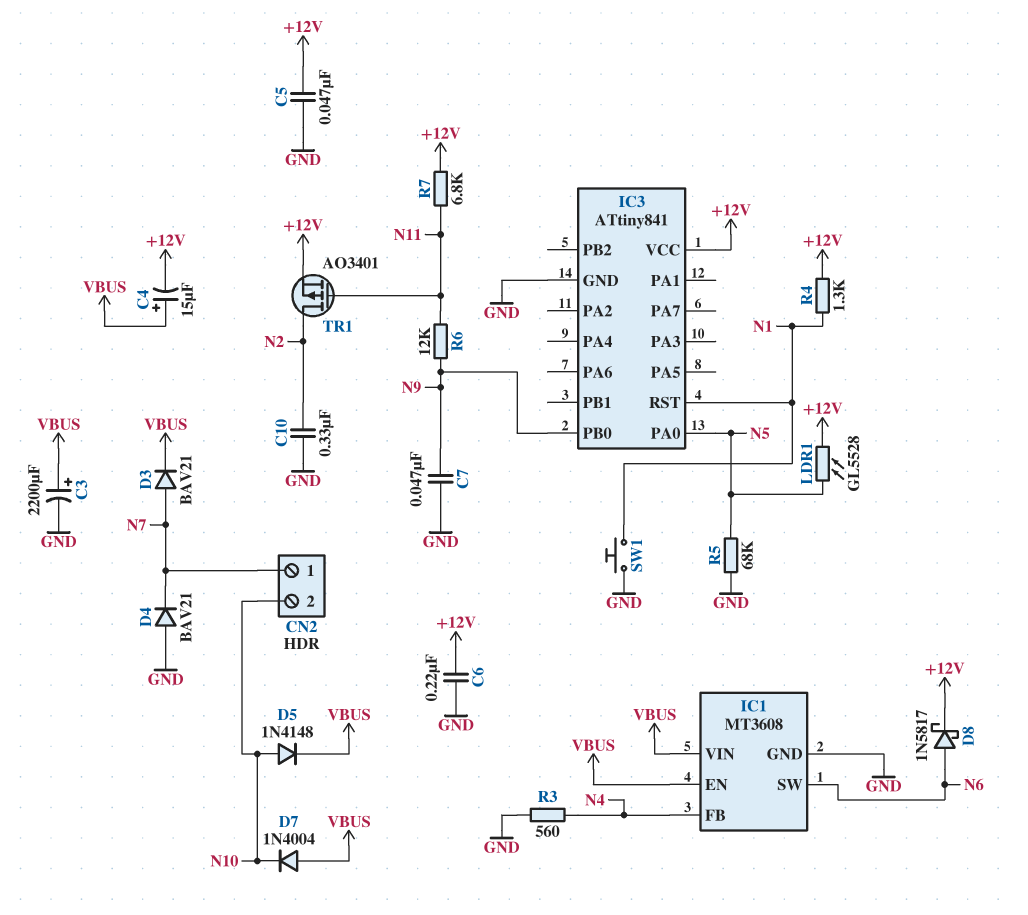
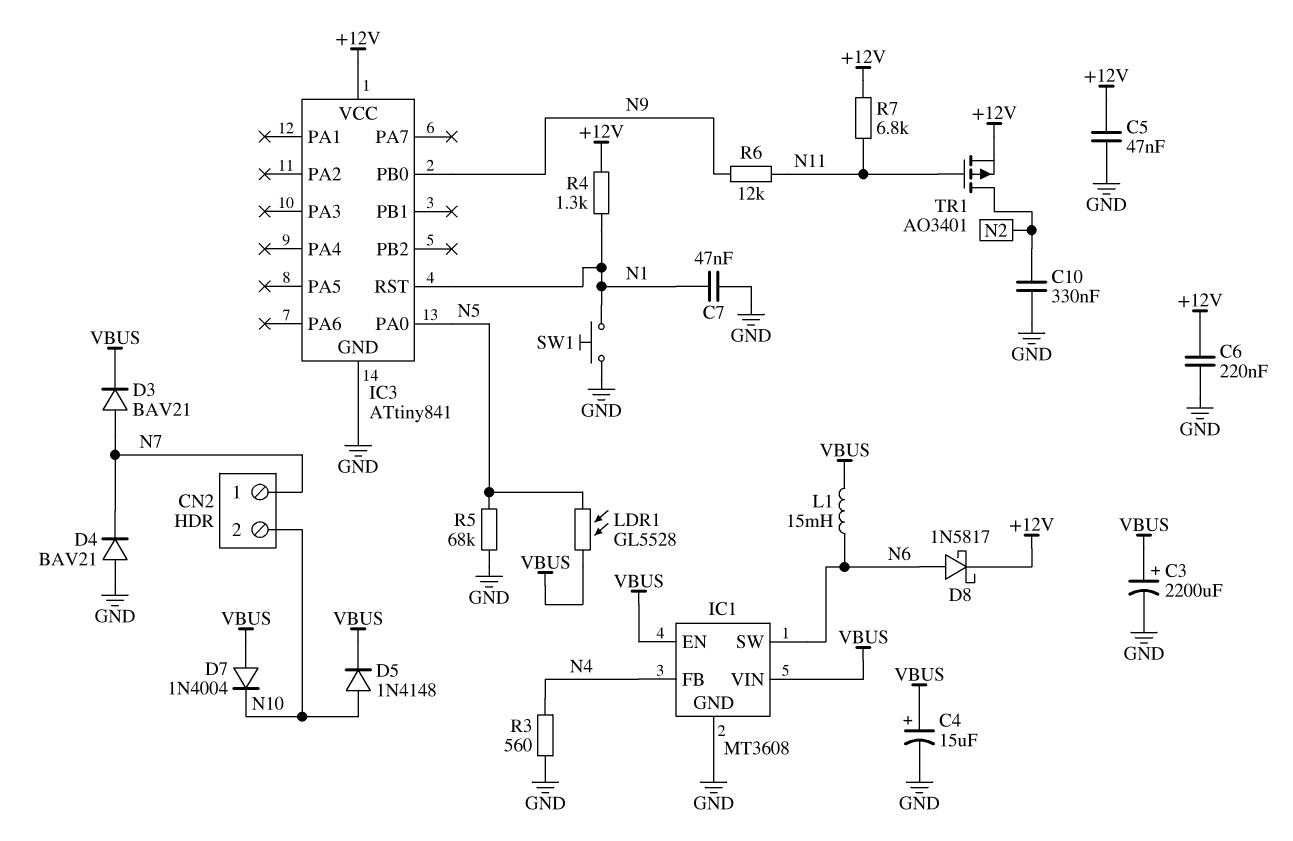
C4: 15uF (plus VBUS, minus +12V) -> 15uF (plus VBUS, minus GND)
C7: 47nF (GND, N9) -> 47nF (GND, N1)
L1: none -> 15mH (N6, VBUS)
LDR1: GL5528 (+12V, N5) -> GL5528 (N5, VBUS)

